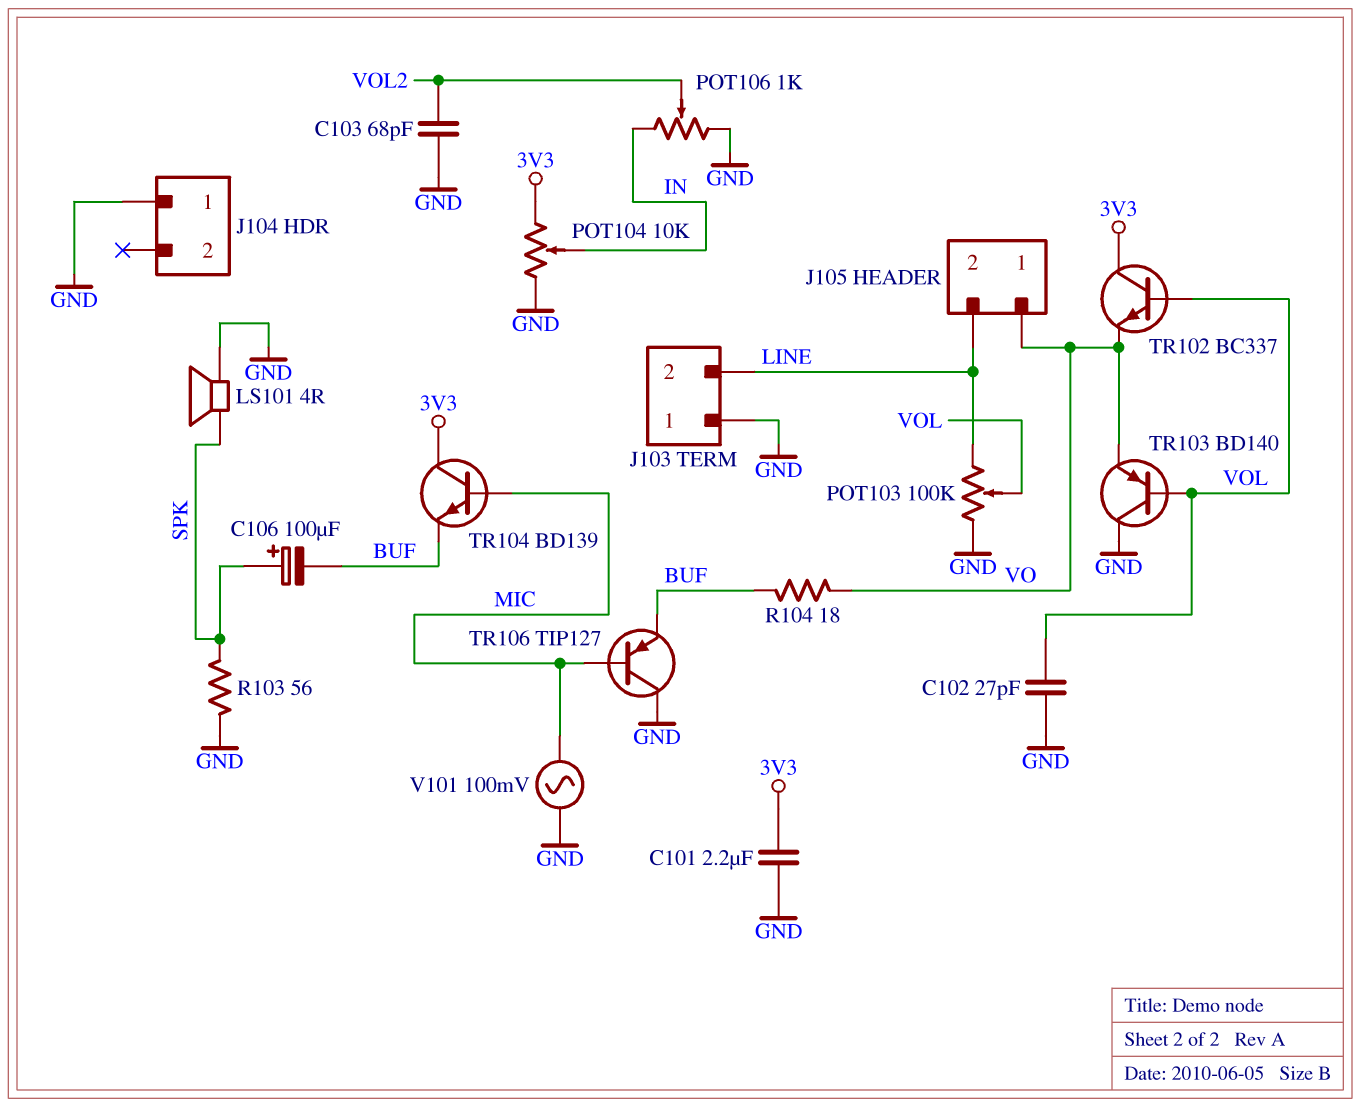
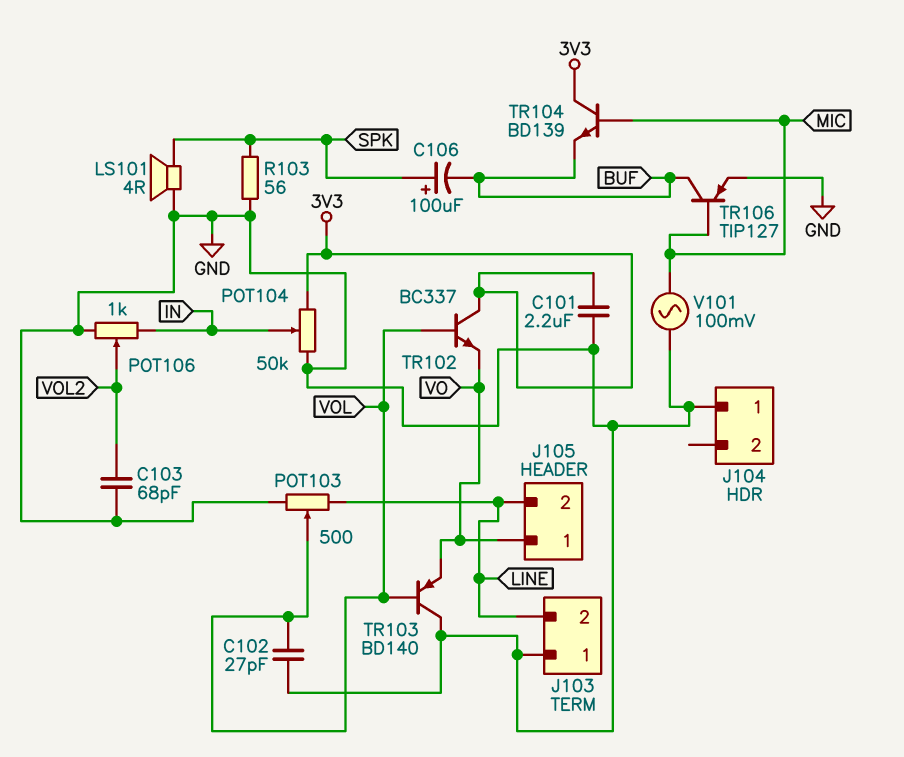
POT103: 100k (GND, LINE, wiper VOL) -> 500 (GND, LINE, wiper VOL)
POT104: 10k (3V3, GND, wiper IN) -> 50k (3V3, GND, wiper IN)
R104: 18 (BUF, VO) -> none
TR106: PNP TIP127 (B MIC, C GND, E BUF) -> PNP TIP127 (B MIC, C BUF, E GND)

